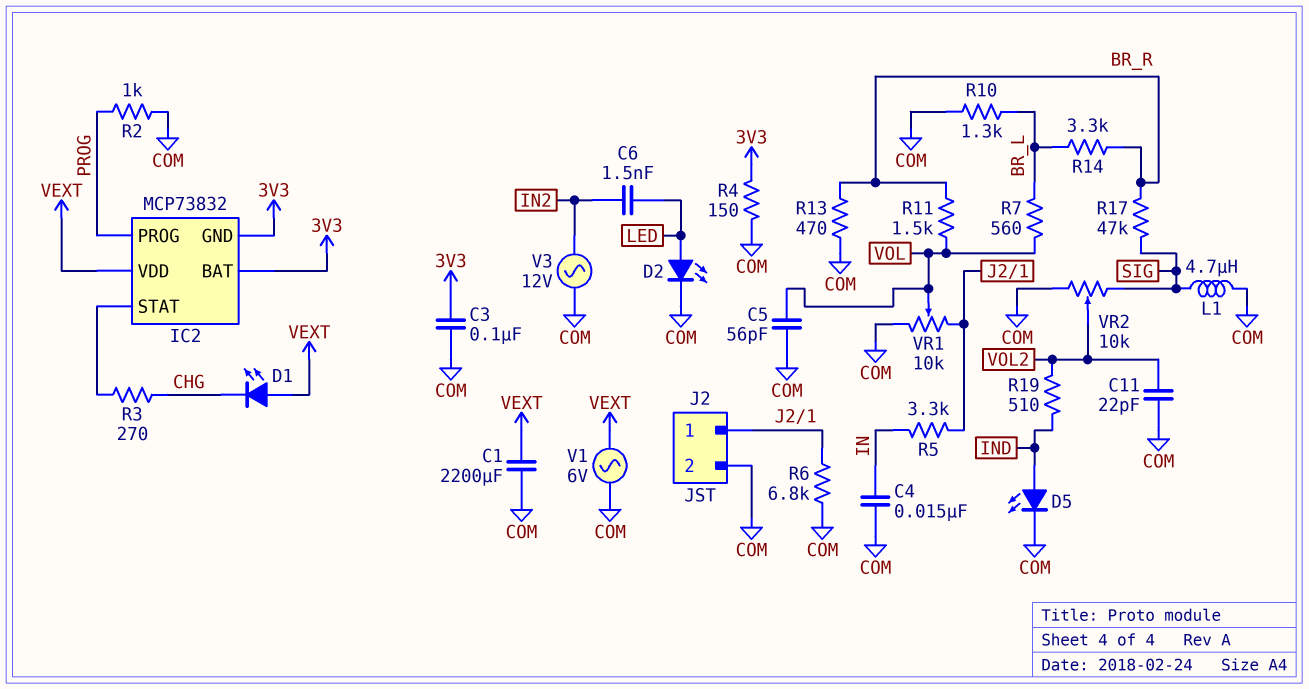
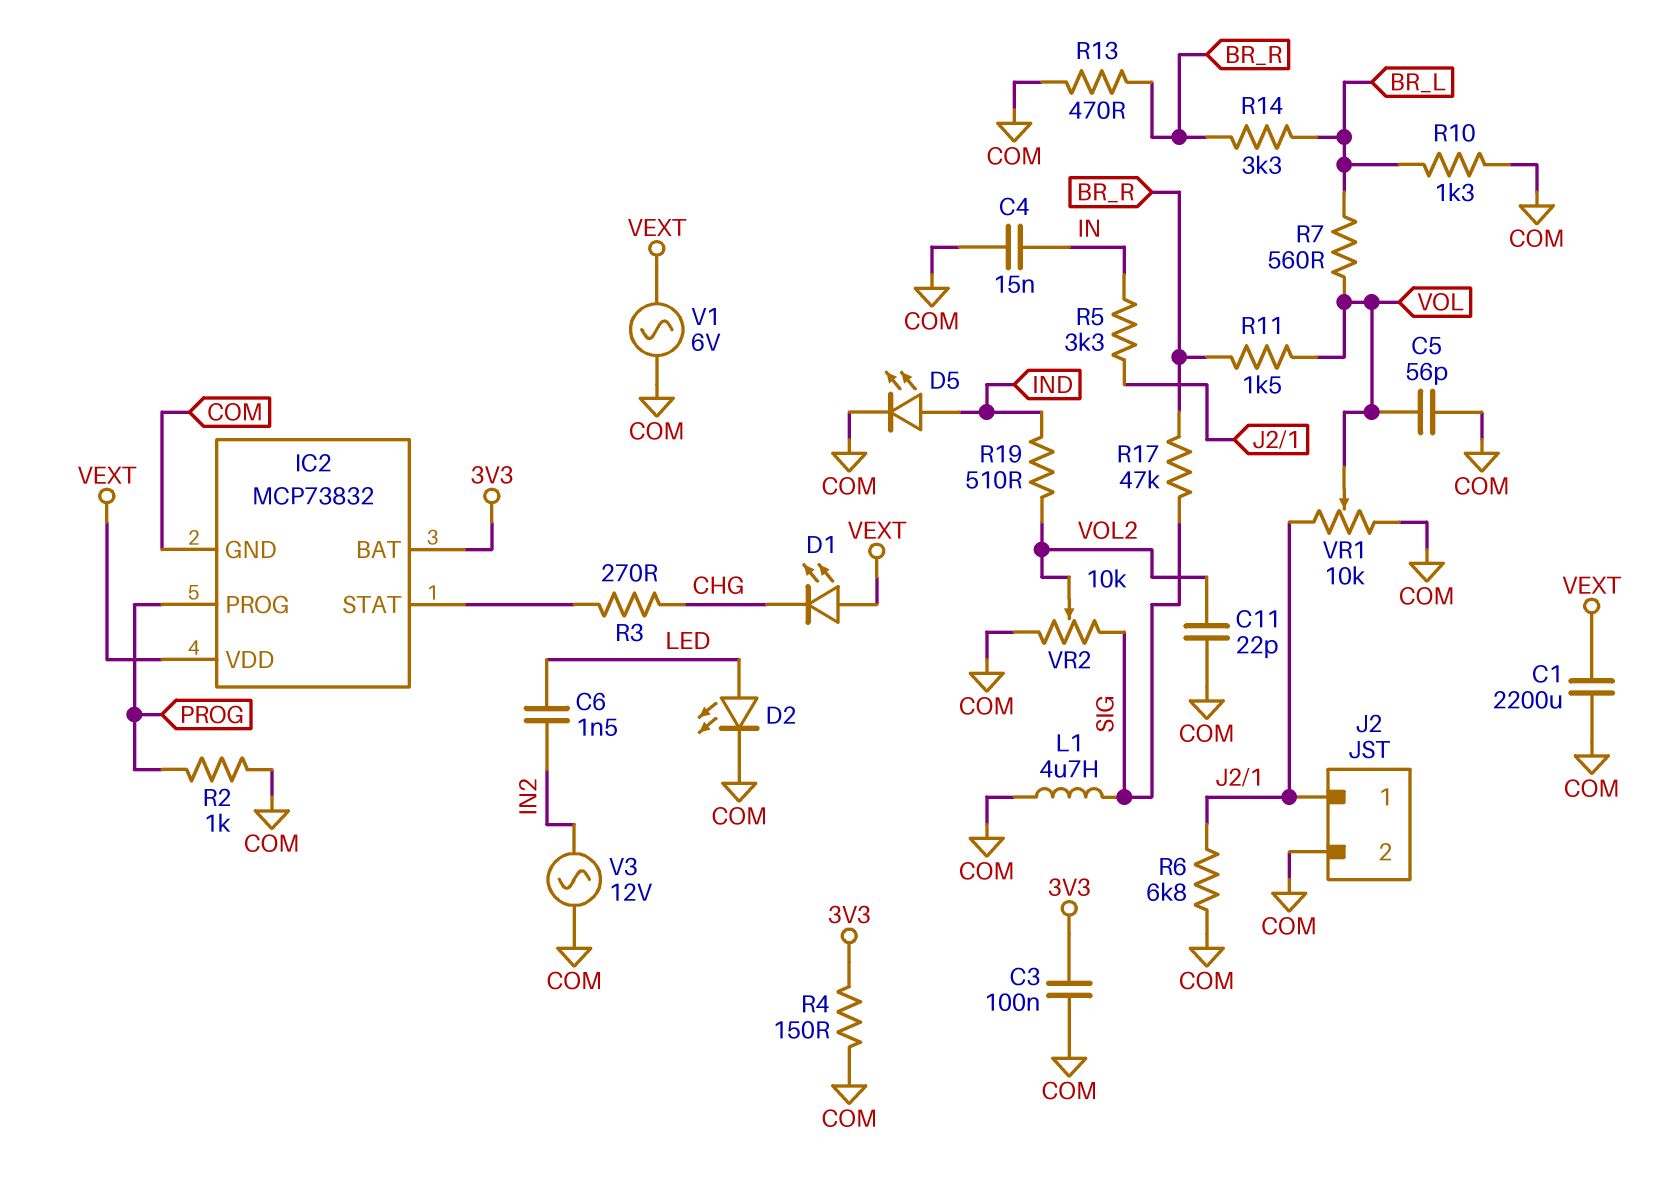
IC2 pin GND: 3V3 -> COM

